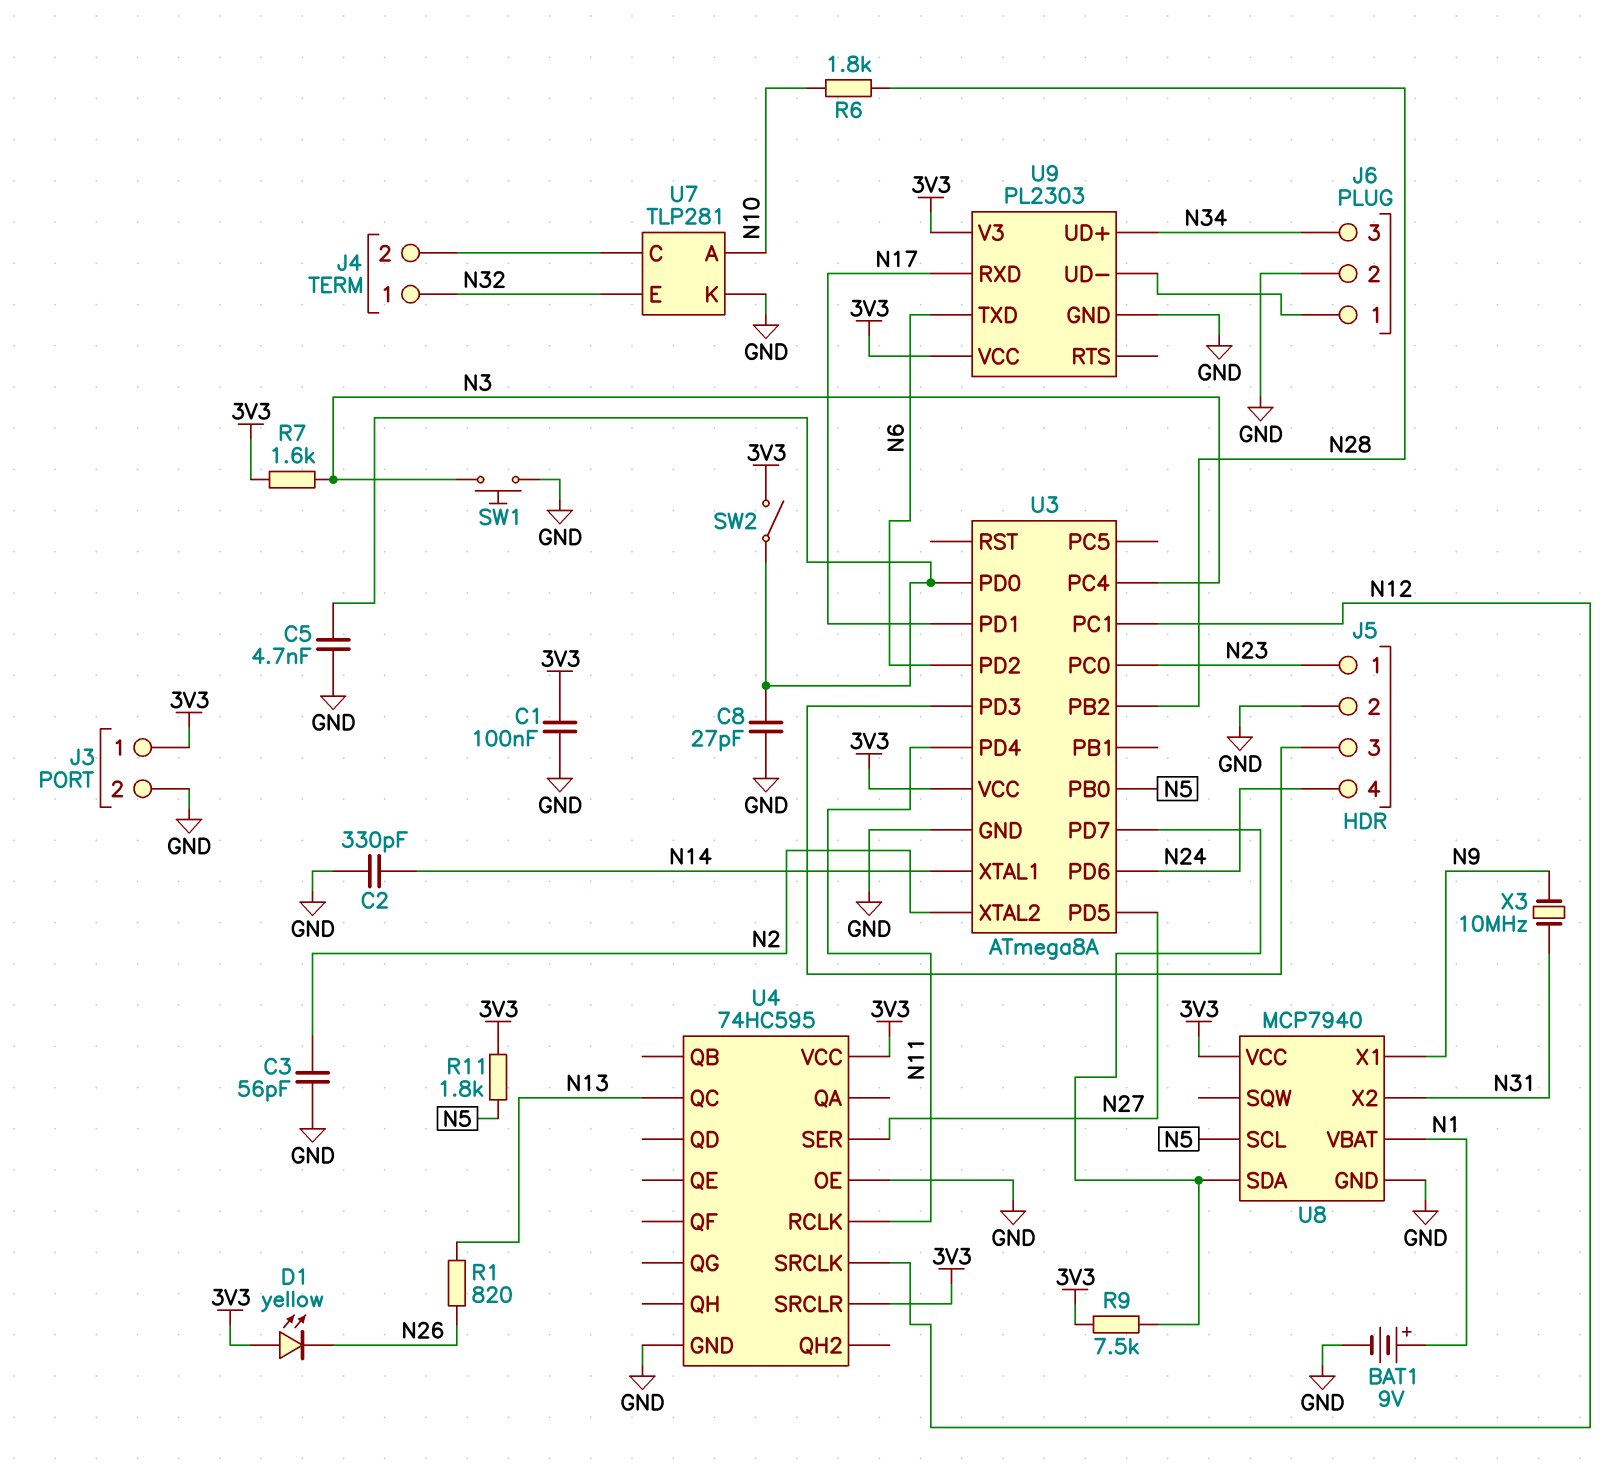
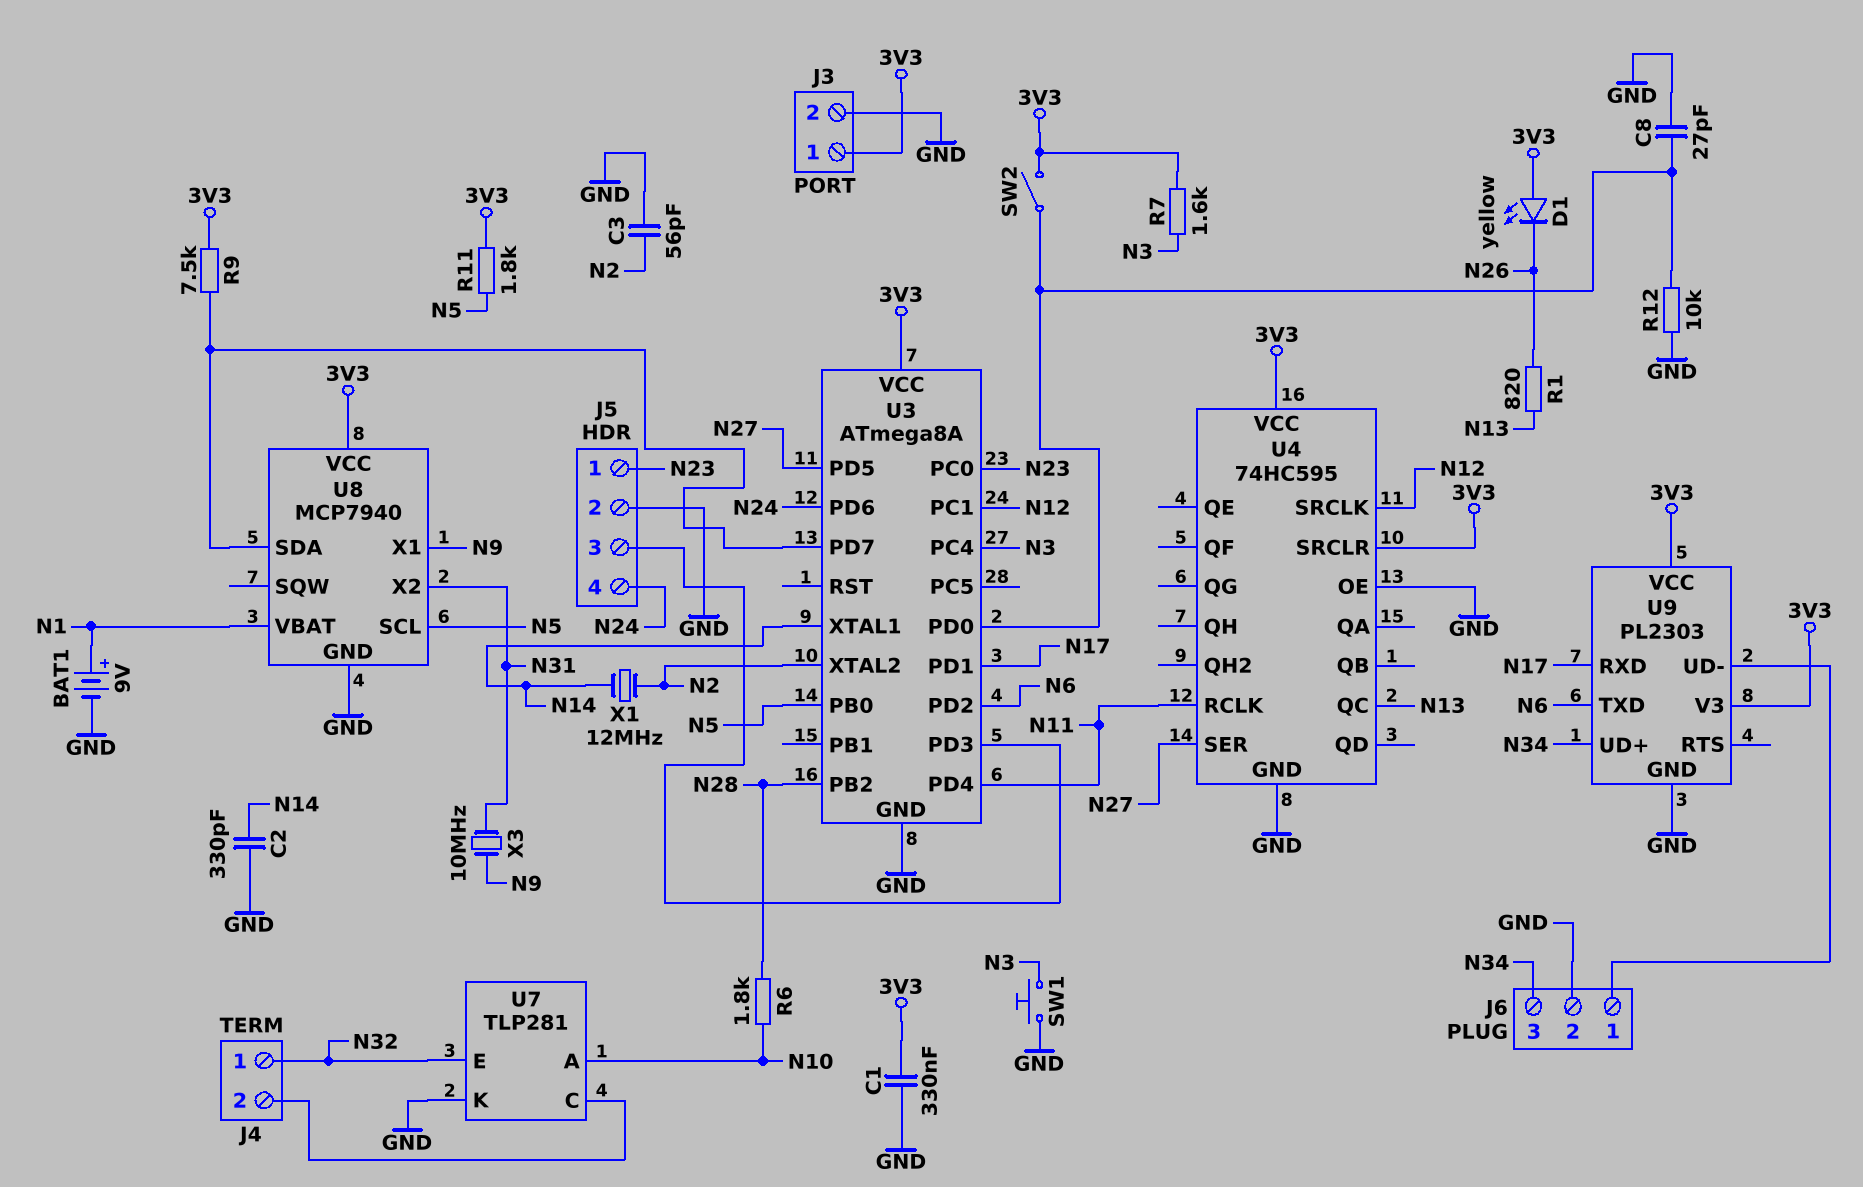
C1: 100nF (3V3, GND) -> 330nF (3V3, GND)
C5: 4.7nF (GND, U3/PD0) -> none
R12: none -> 10k (GND, U3/PD0)
X1: none -> 12MHz (N2, N14)

